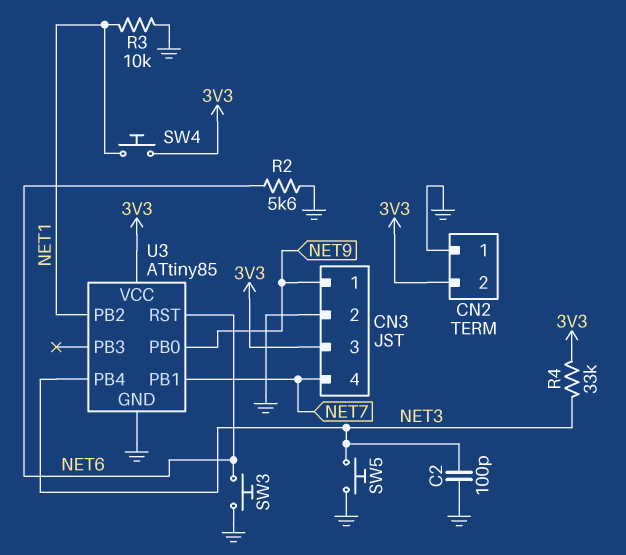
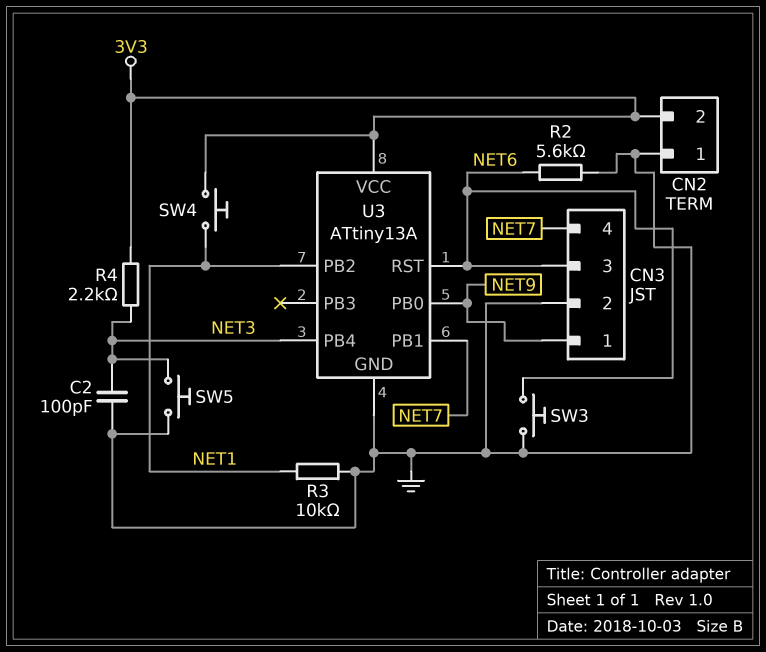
CN3 pin 3: 3V3 -> NET6
R4: 33k (3V3, NET3) -> 2.2k (3V3, NET3)
U3: ATtiny85 -> ATtiny13A

